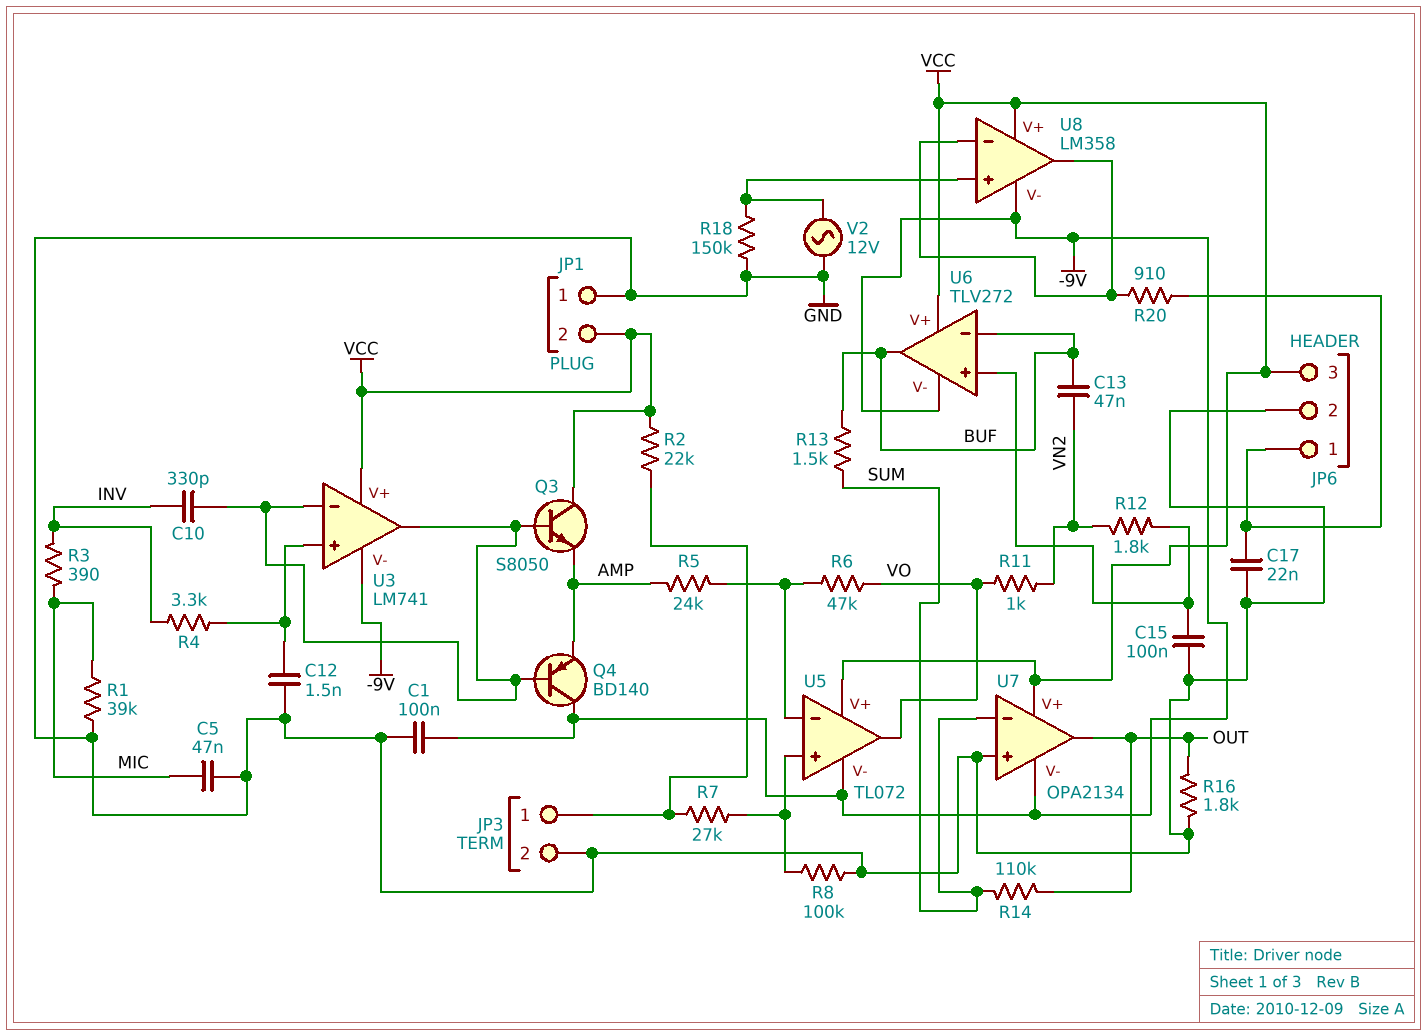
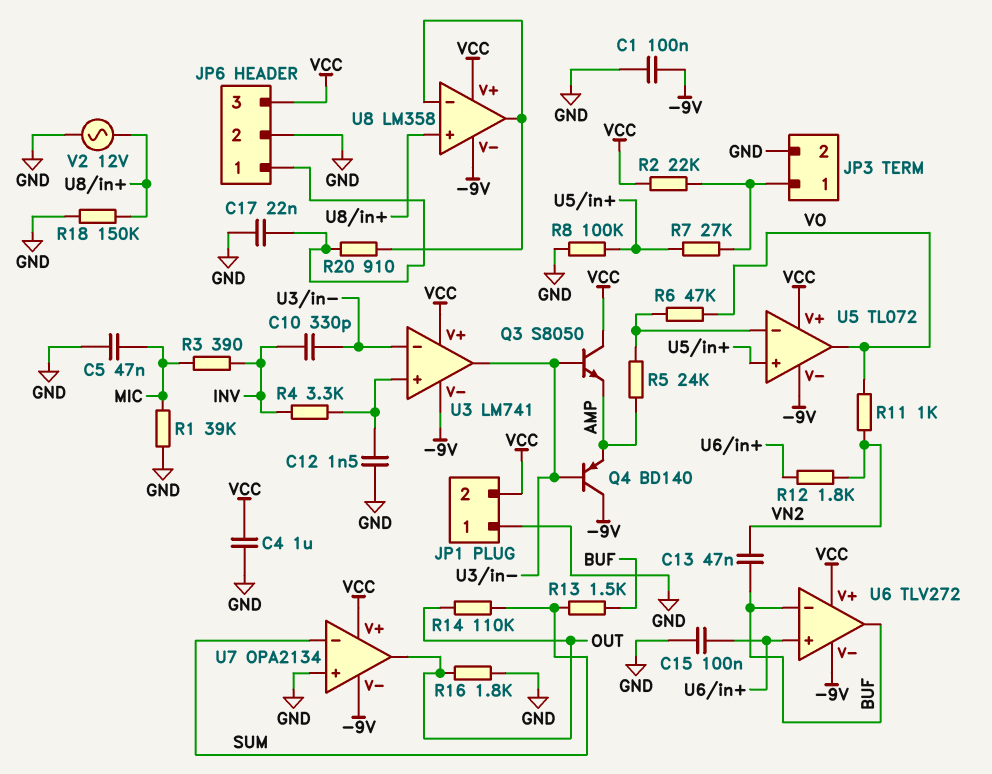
C4: none -> 1uF (GND, VCC)

